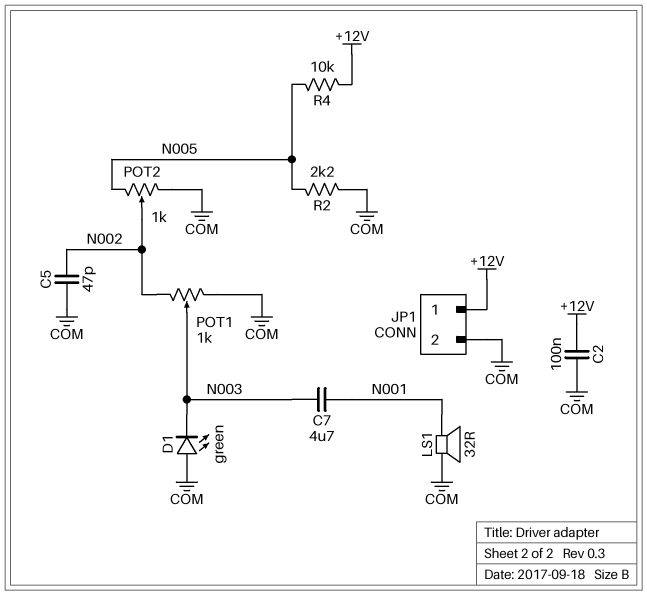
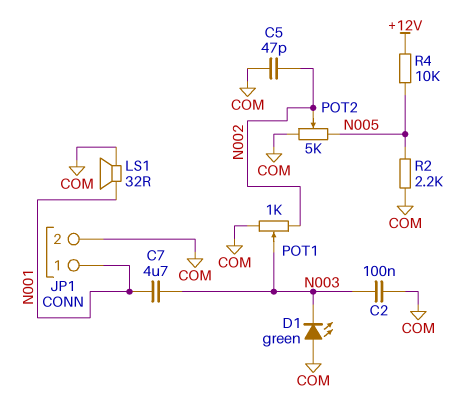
C2: 100nF (+12V, COM) -> 100nF (COM, N003)
JP1 pin 1: +12V -> N001
POT2: 1k (COM, N005, wiper N002) -> 5k (COM, N005, wiper N002)

